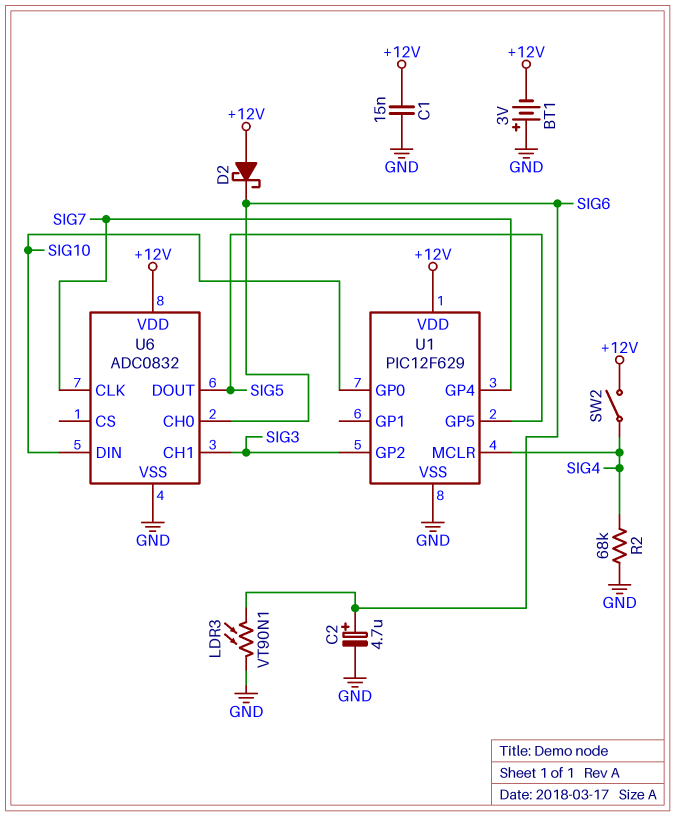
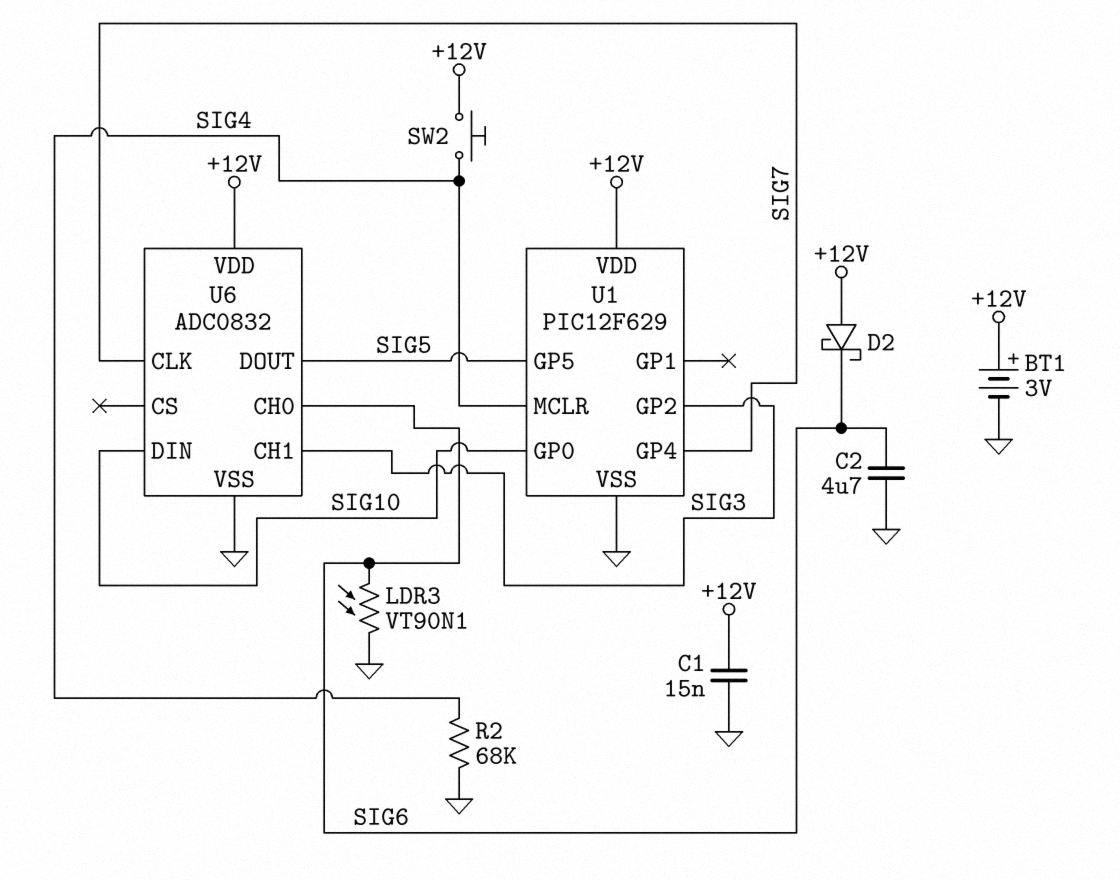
BT1: 3V (plus GND, minus +12V) -> 3V (plus +12V, minus GND)
C2: 4.7uF (plus SIG6, minus GND) -> 4.7uF (GND, SIG6)
SW2: switch (+12V, SIG4) -> button (+12V, SIG4)

